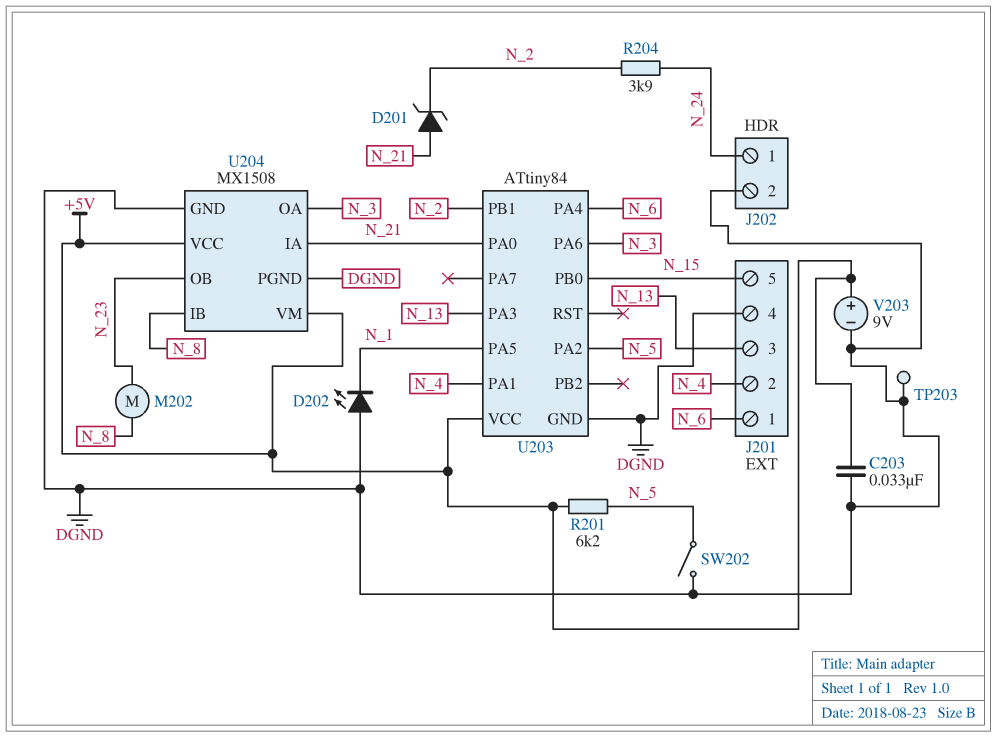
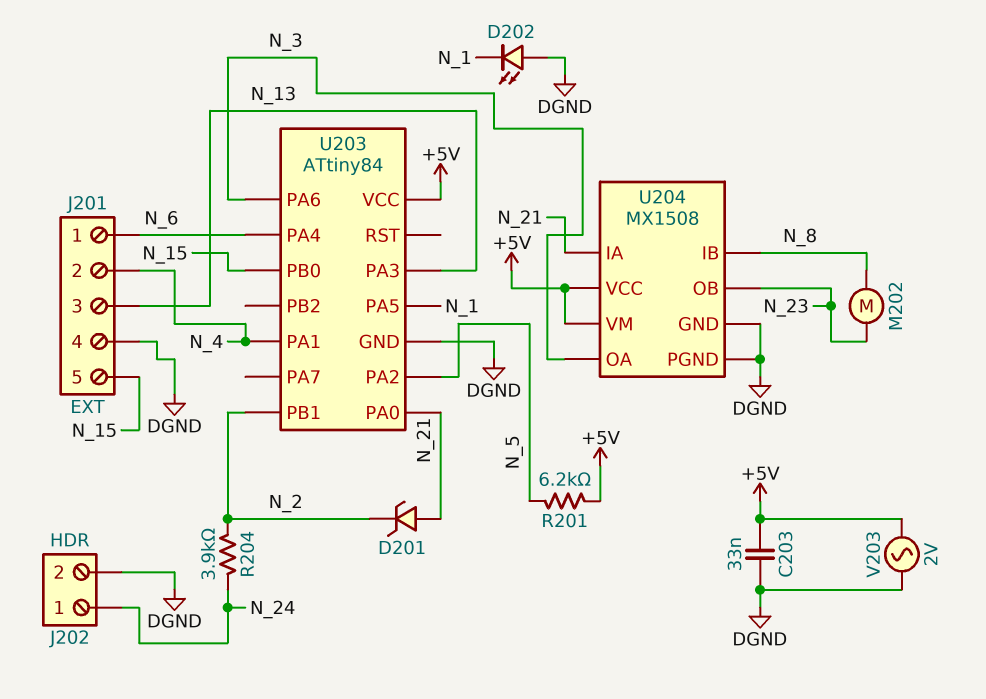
SW202: switch (DGND, N_5) -> none
TP203: test point (DGND) -> none
V203: 9V (plus +5V, minus DGND) -> AC 2V (+5V, DGND)

